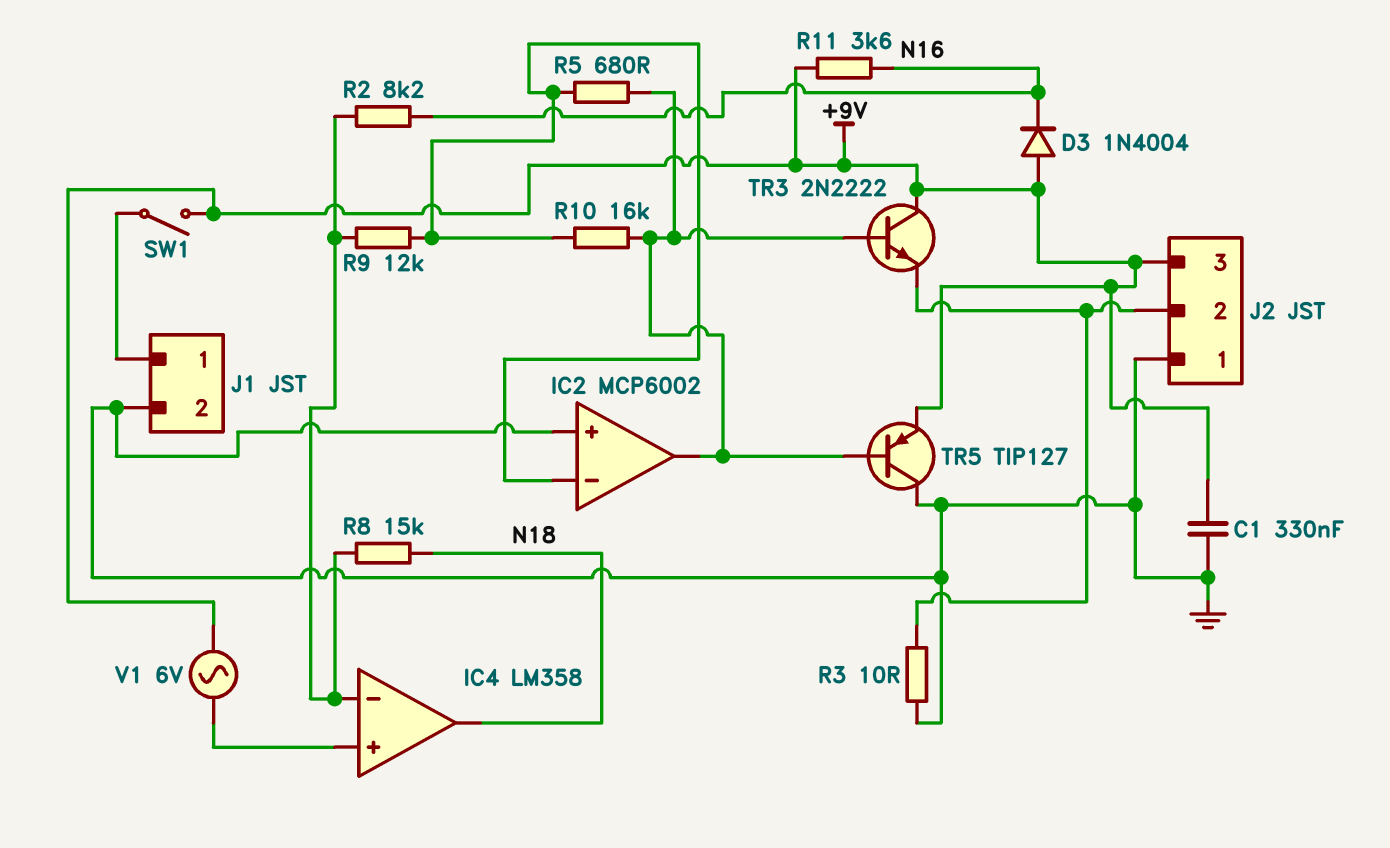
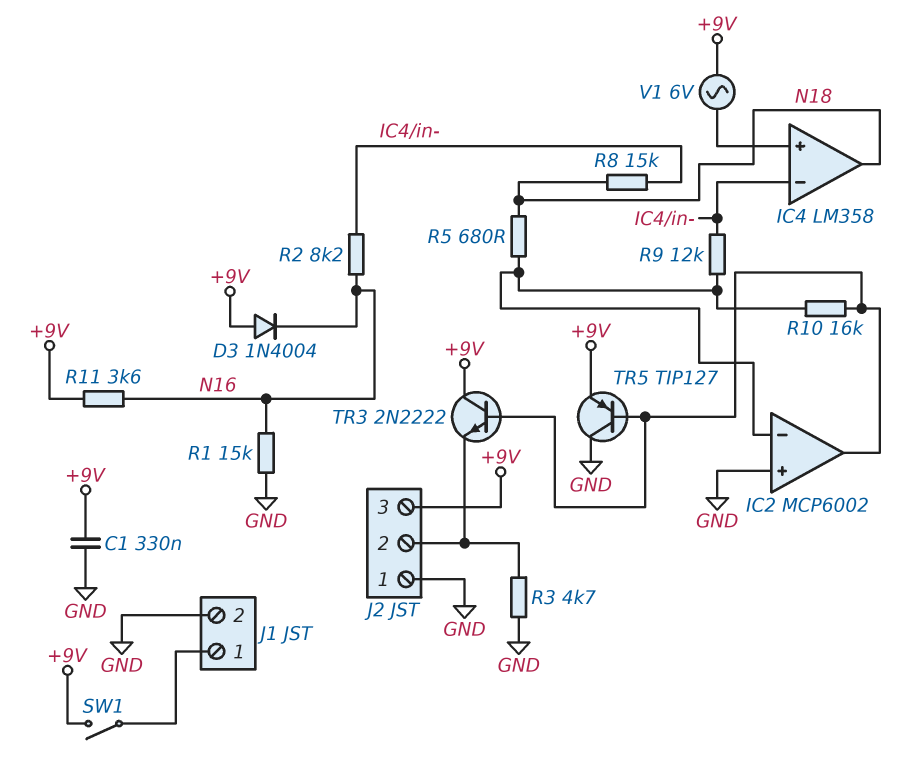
R1: none -> 15k (GND, N16)
R3: 10 (GND, J2/2) -> 4.7k (GND, J2/2)
R5: 680 (IC2/in-, IC2/out) -> 680 (IC2/in-, N18)

